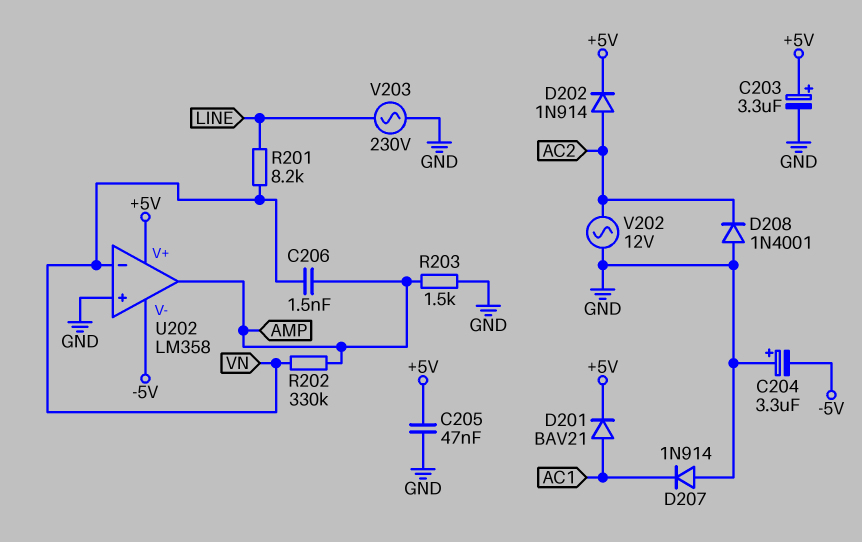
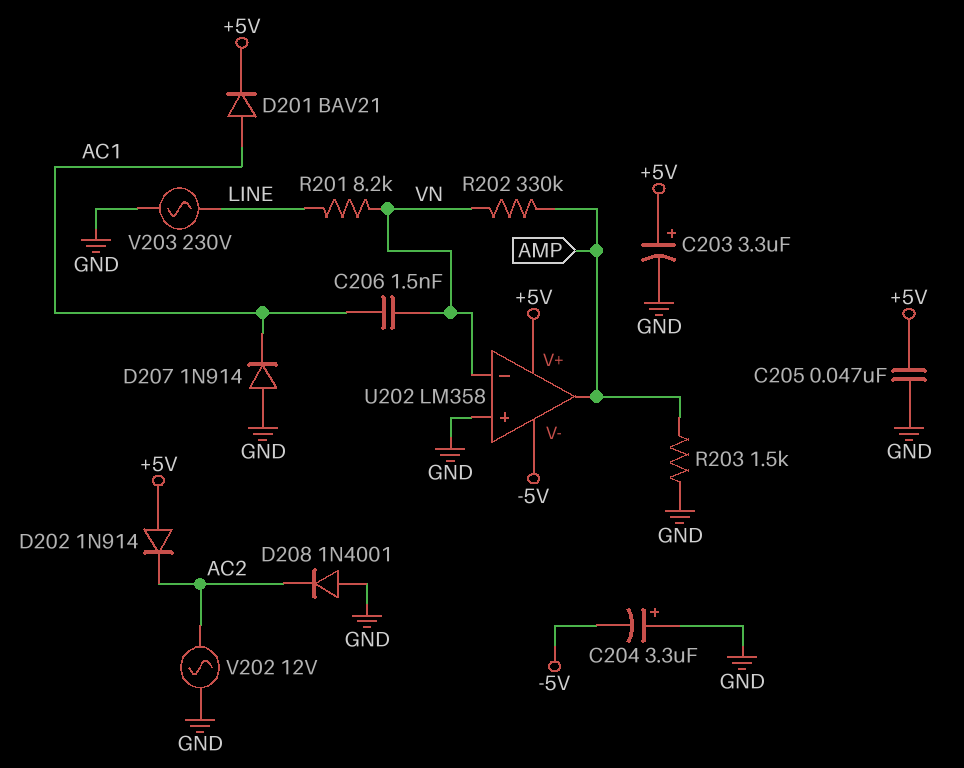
C206: 1.5nF (AMP, VN) -> 1.5nF (AC1, VN)
D202: diode 1N914 (A AC2, K +5V) -> diode 1N914 (A +5V, K AC2)

